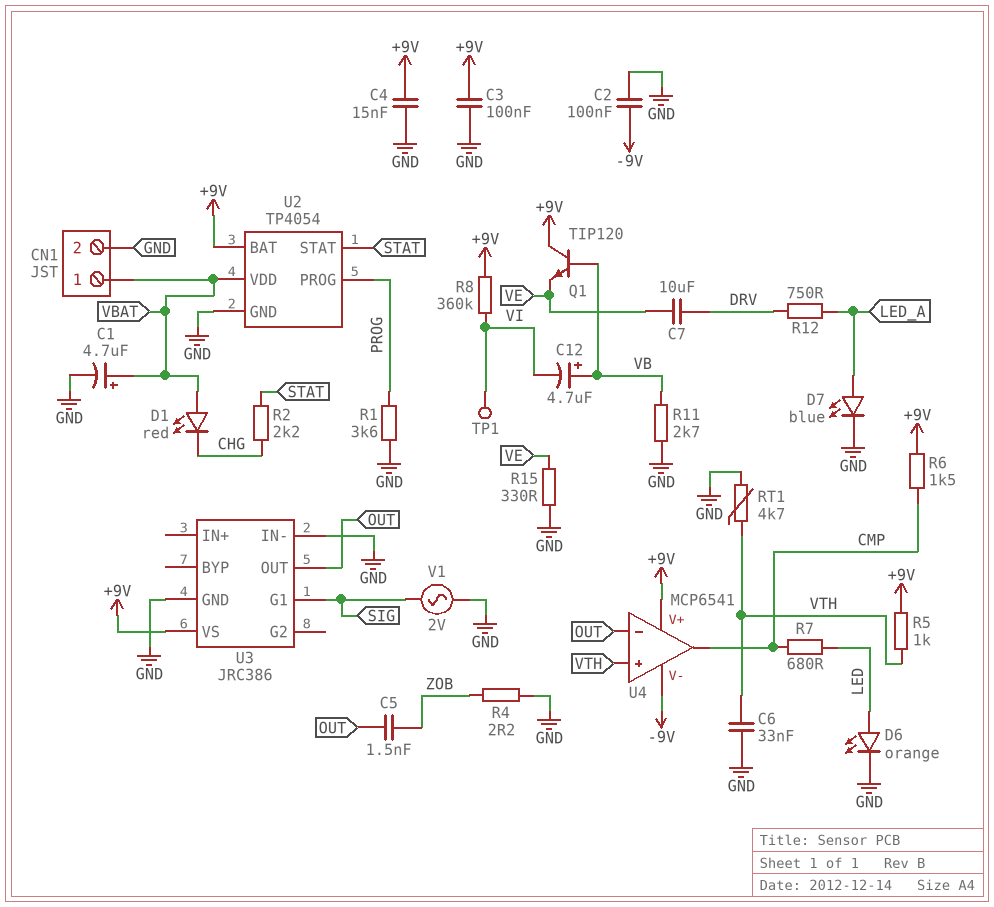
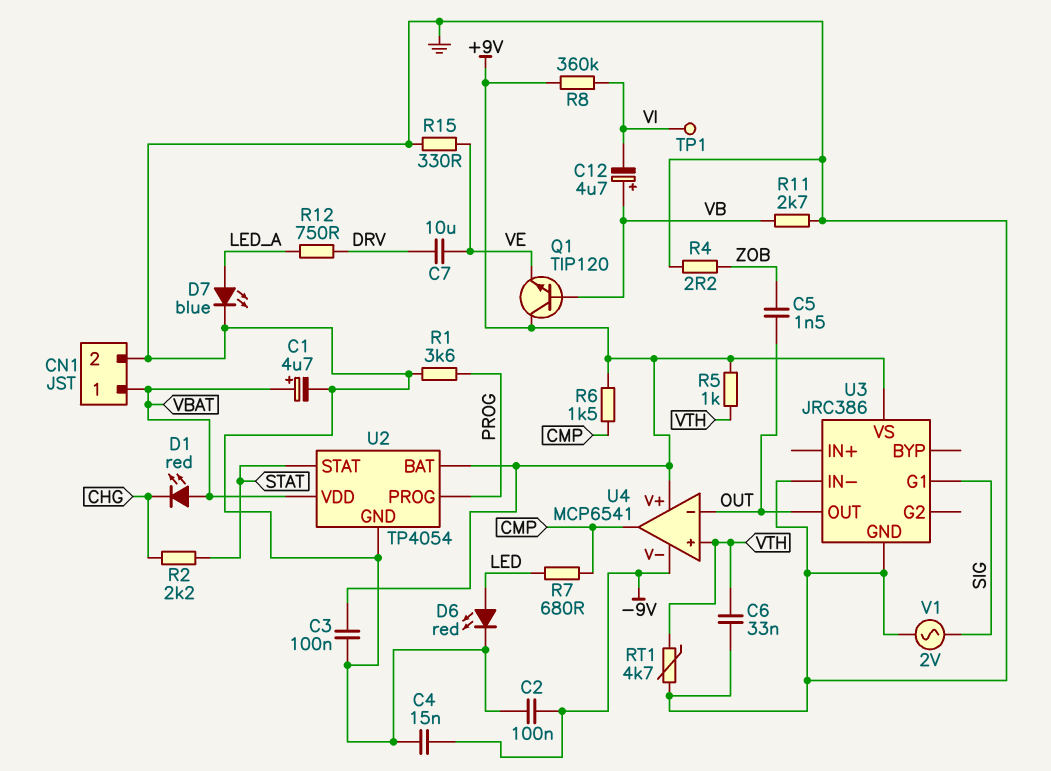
C4: 15nF (+9V, GND) -> 15nF (-9V, GND)
D6: LED orange (A LED, K GND) -> LED red (A LED, K GND)

